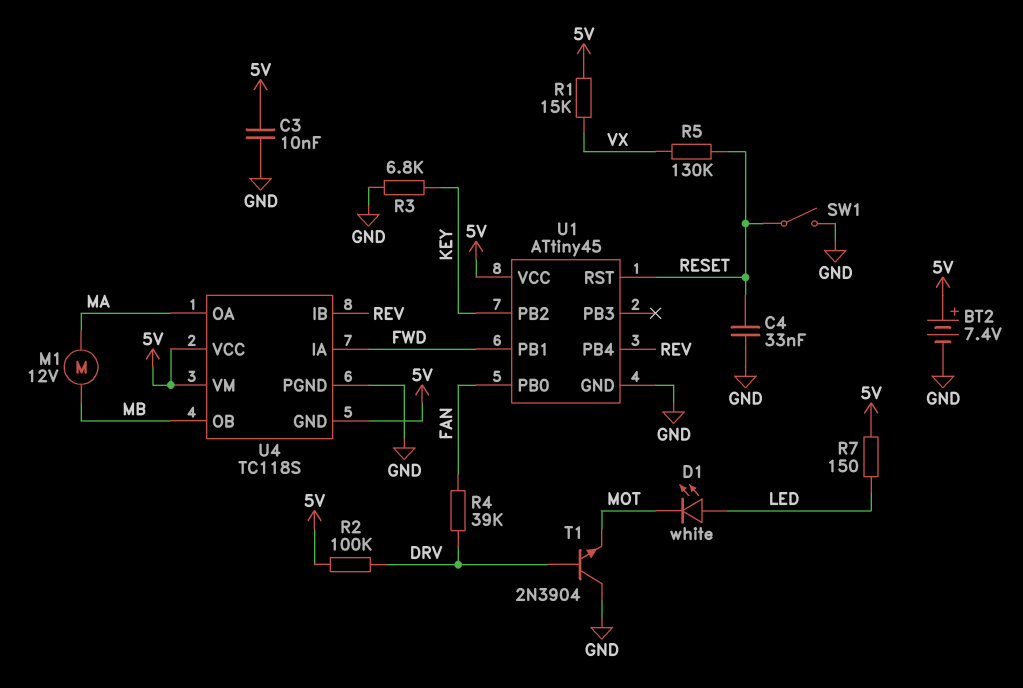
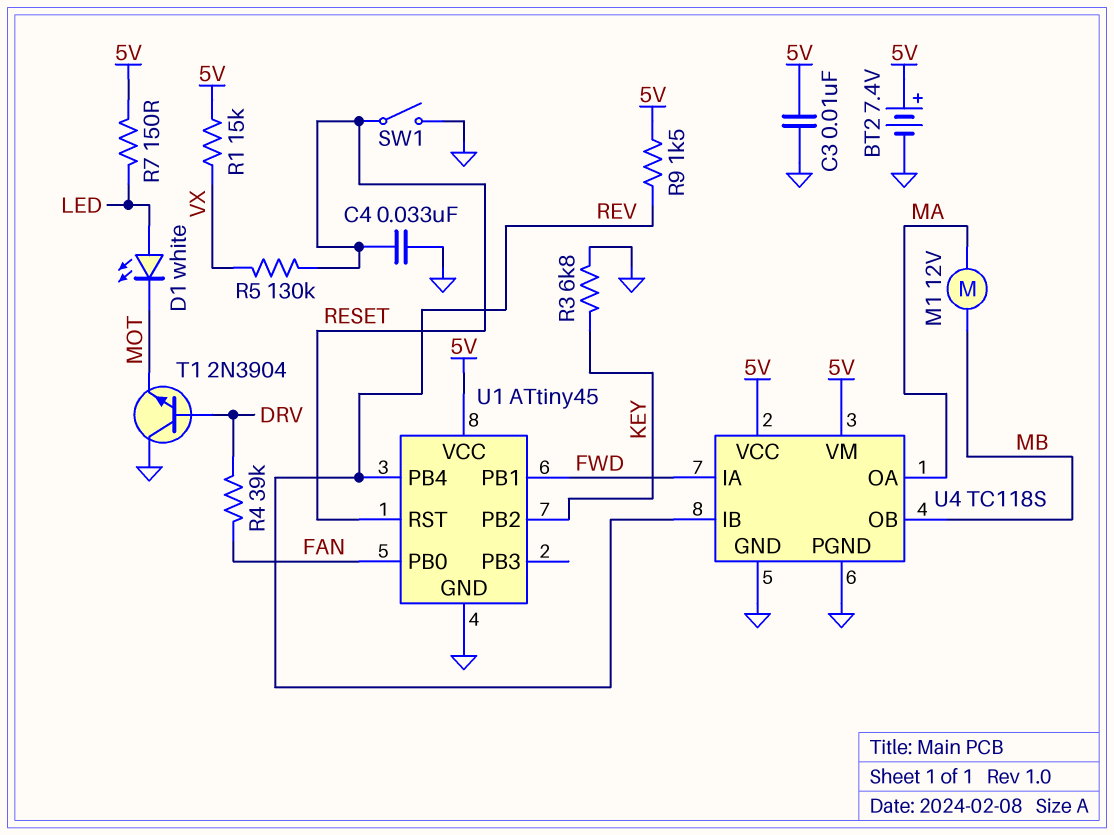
R2: 100k (5V, DRV) -> none
R9: none -> 1.5k (5V, REV)
U4 pin GND: 5V -> GND

